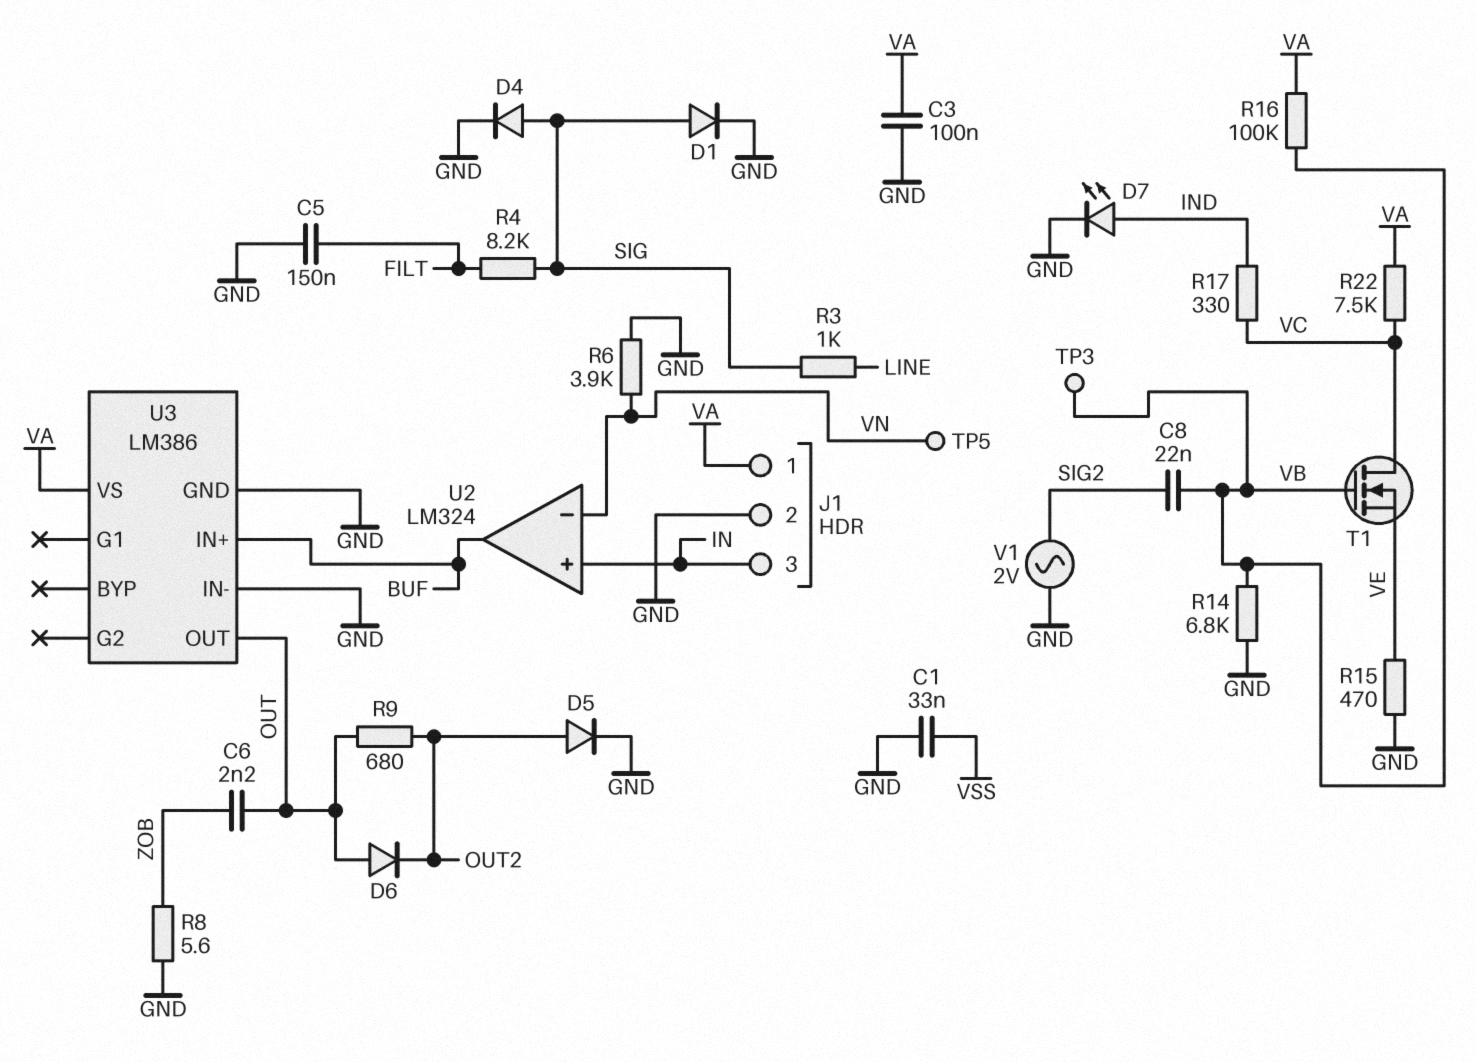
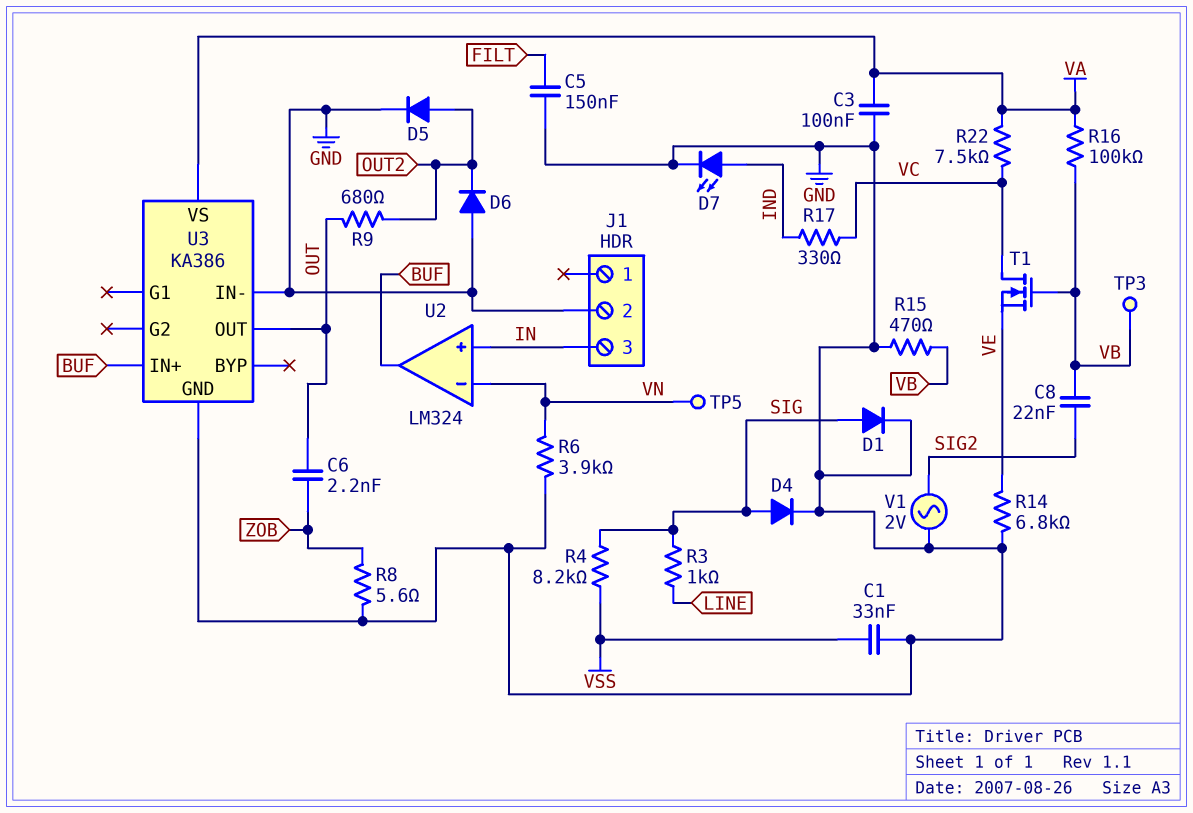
D6: diode (A OUT, K OUT2) -> diode (A GND, K OUT2)
J1 pin 1: VA -> none
R4: 8.2k (FILT, SIG) -> 8.2k (SIG, VSS)
R14: 6.8k (GND, VB) -> 6.8k (GND, VE)
R15: 470 (GND, VE) -> 470 (GND, VB)
U3: LM386 -> KA386

